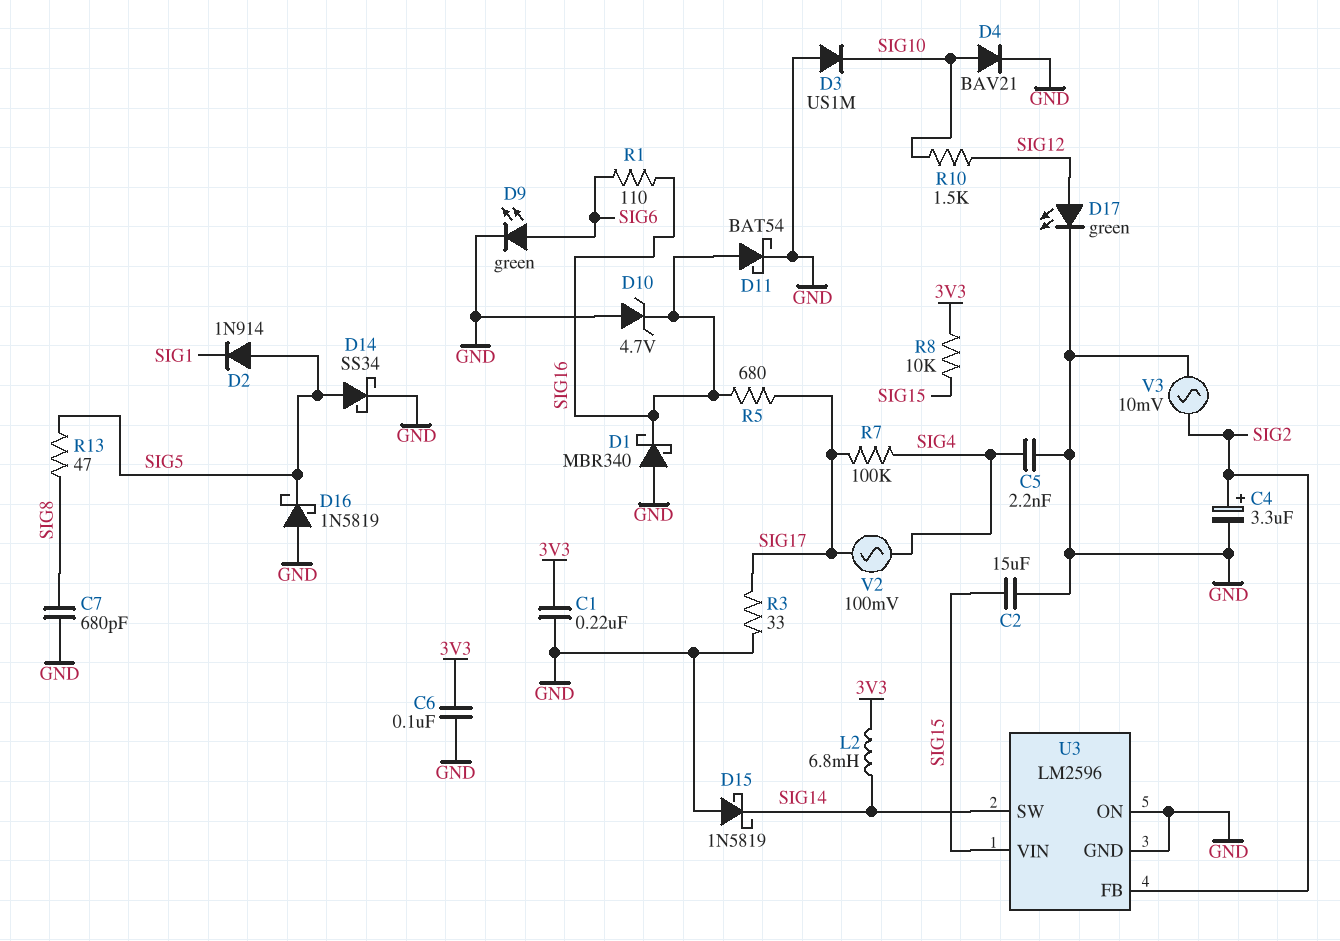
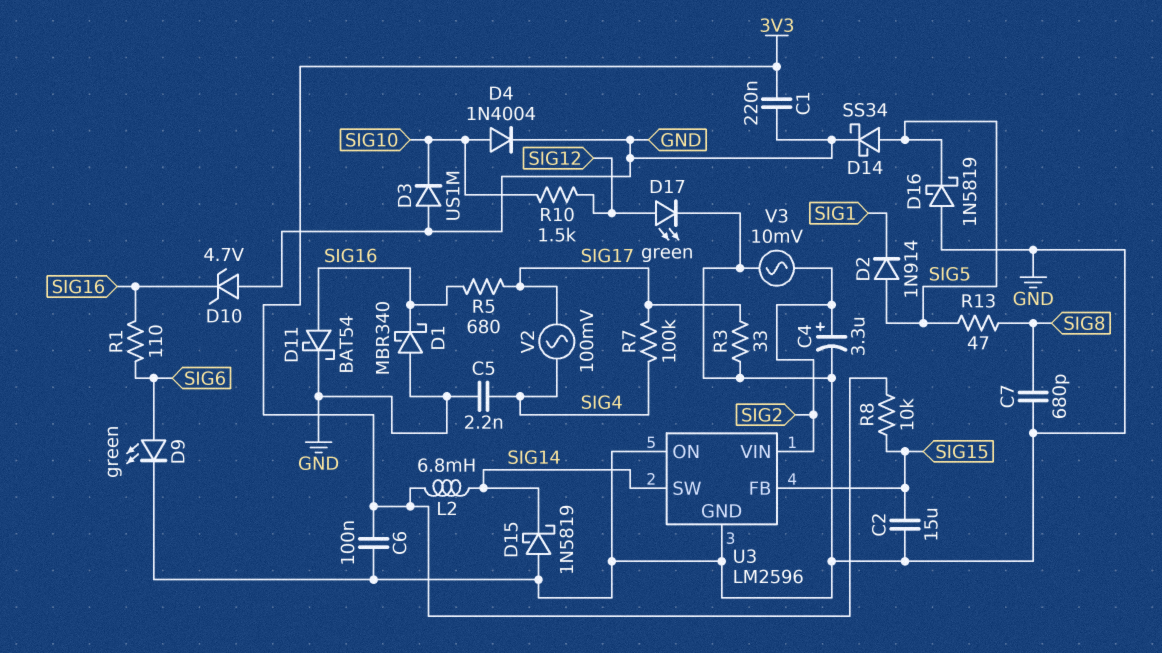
D4: diode BAV21 (A SIG10, K GND) -> diode 1N4004 (A SIG10, K GND)
U3 pin FB: SIG2 -> SIG15
U3 pin VIN: SIG15 -> SIG2

